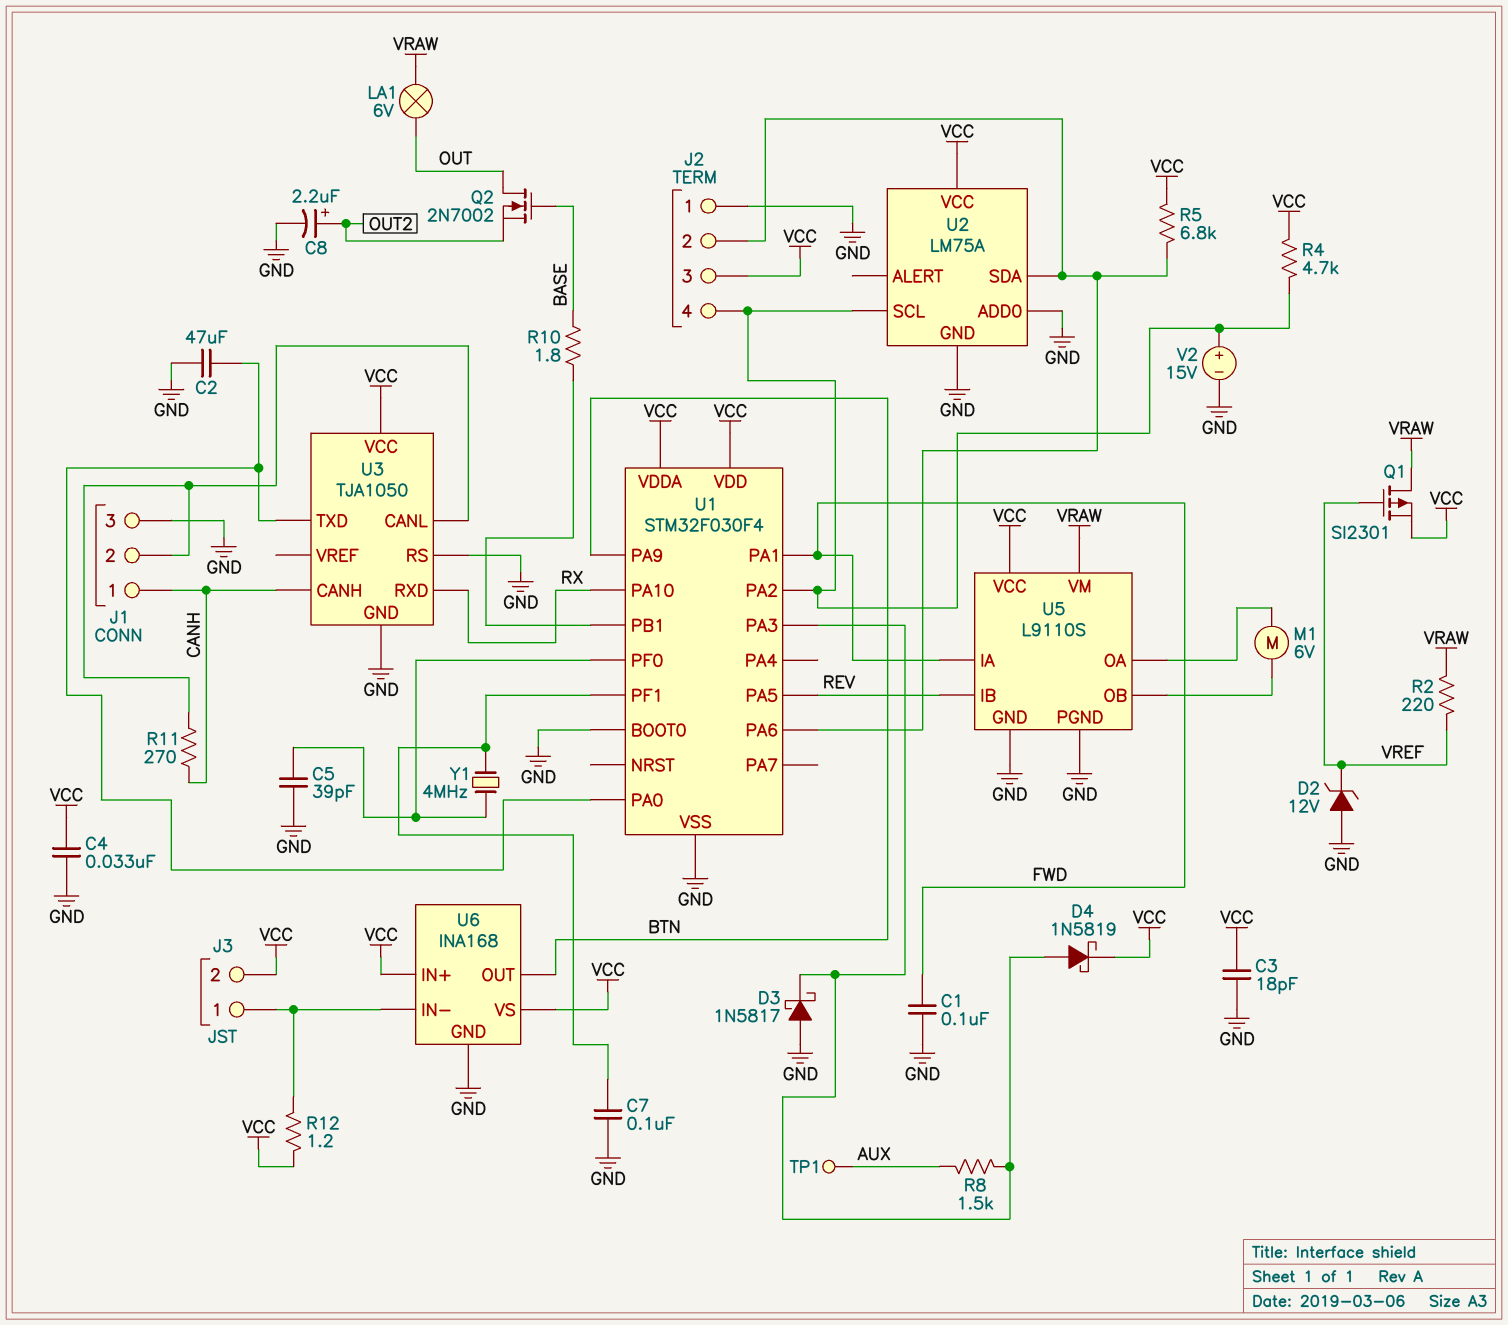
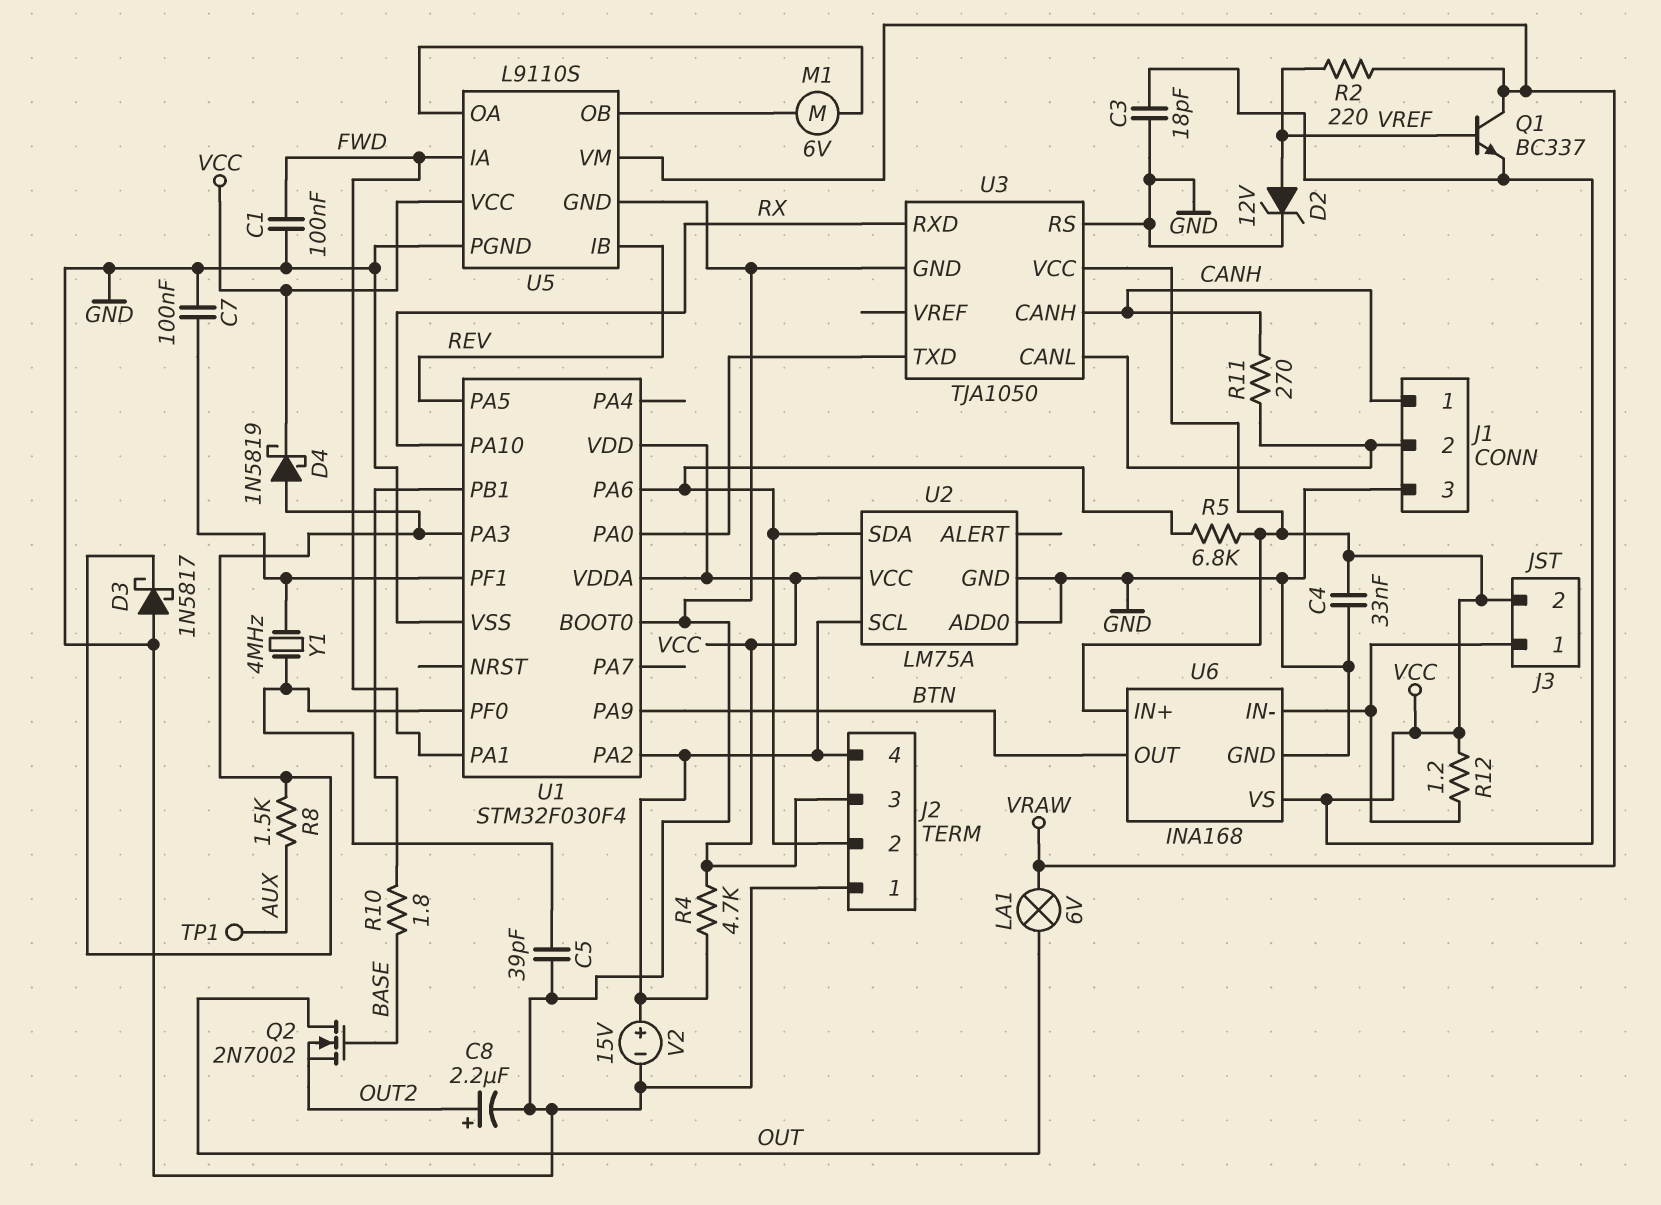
C2: 47uF (GND, U1/PA0) -> none
D2: zener 12V (A GND, K VREF) -> zener 12V (A VREF, K GND)
Q1: PMOS SI2301 (G VREF, D VRAW, S VCC) -> NPN BC337 (B VREF, C VRAW, E VCC)

